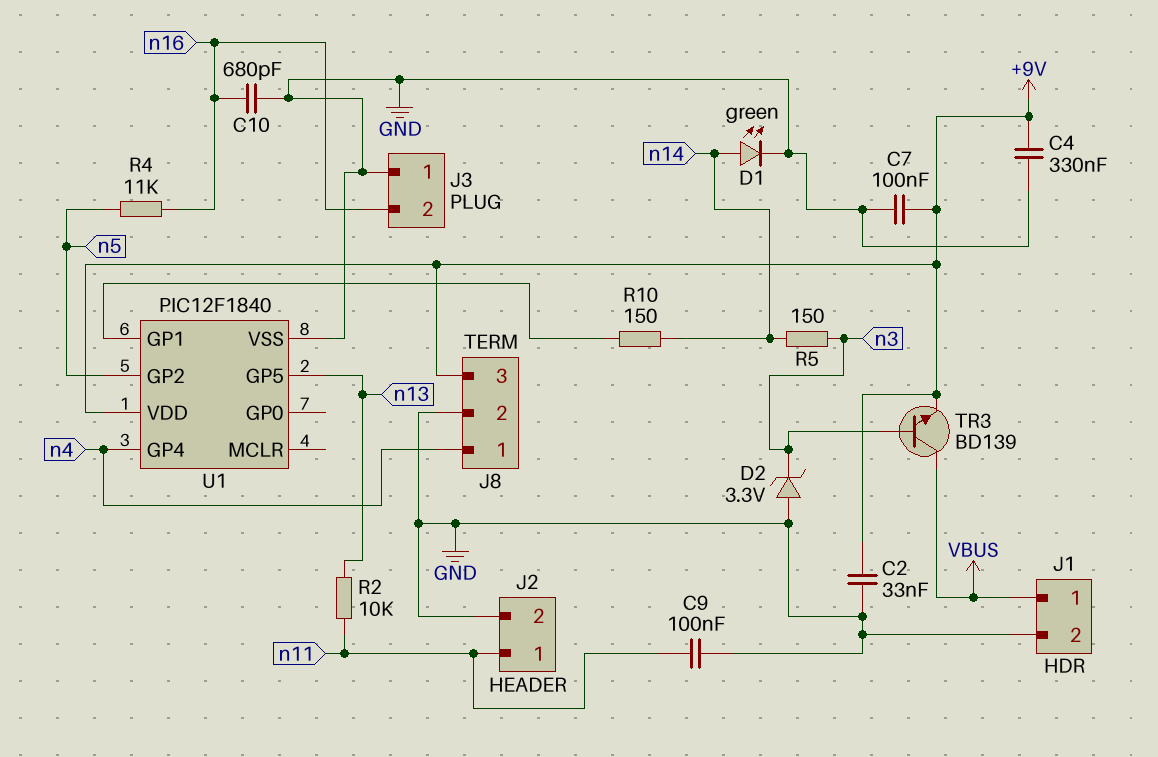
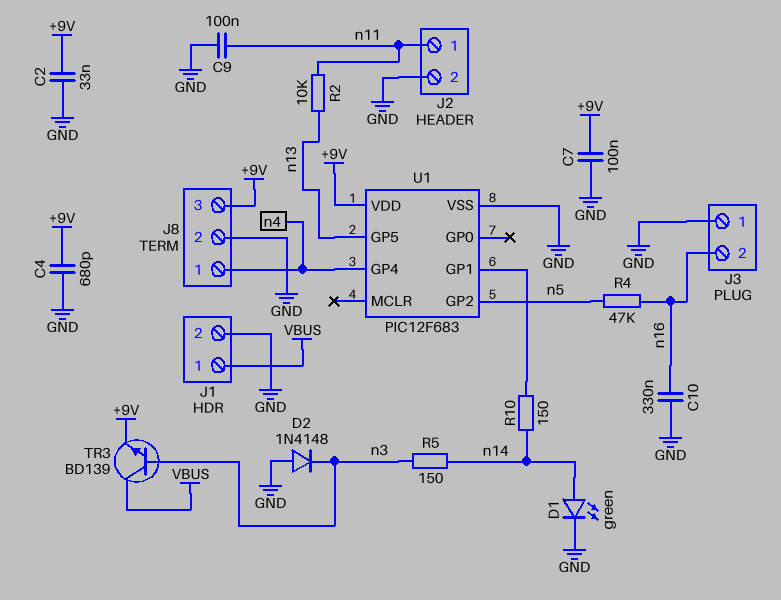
C4: 330nF (+9V, GND) -> 680pF (+9V, GND)
C10: 680pF (GND, n16) -> 330nF (GND, n16)
D2: zener 3.3V (A GND, K n3) -> diode 1N4148 (A GND, K n3)
R4: 11k (n5, n16) -> 47k (n5, n16)
U1: PIC12F1840 -> PIC12F683

